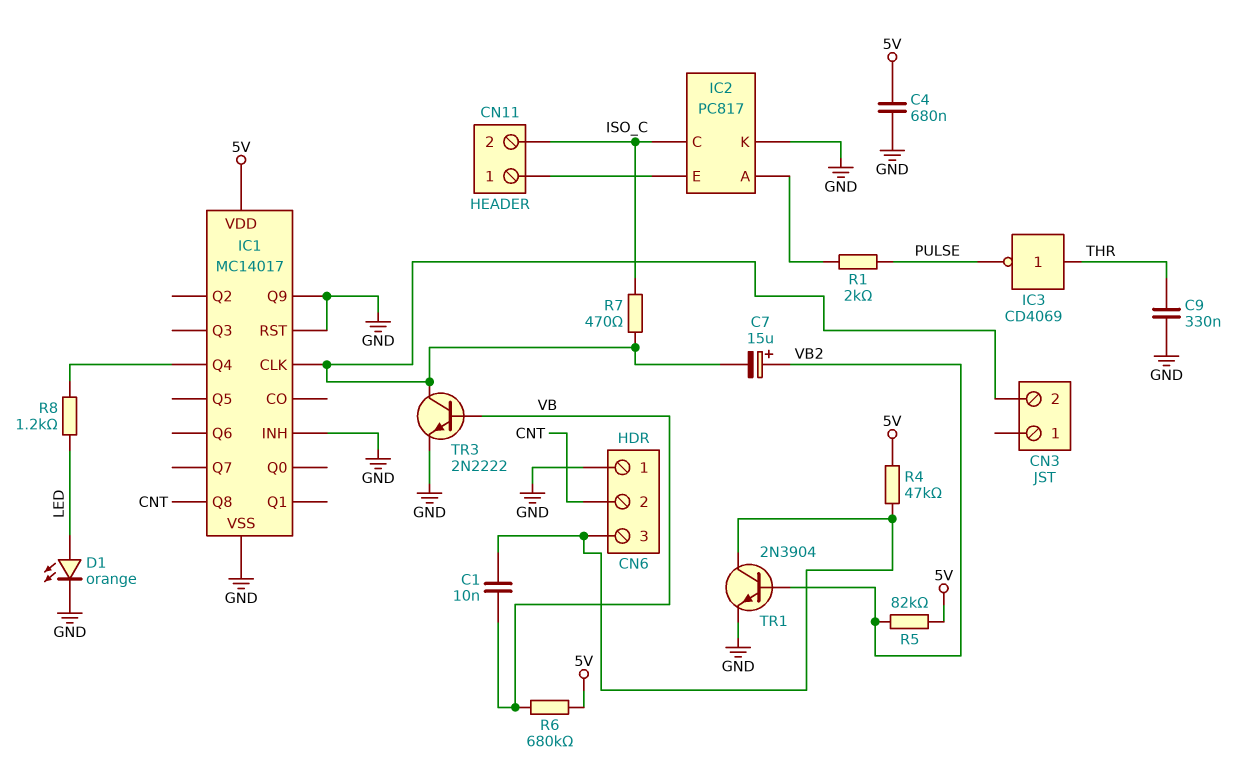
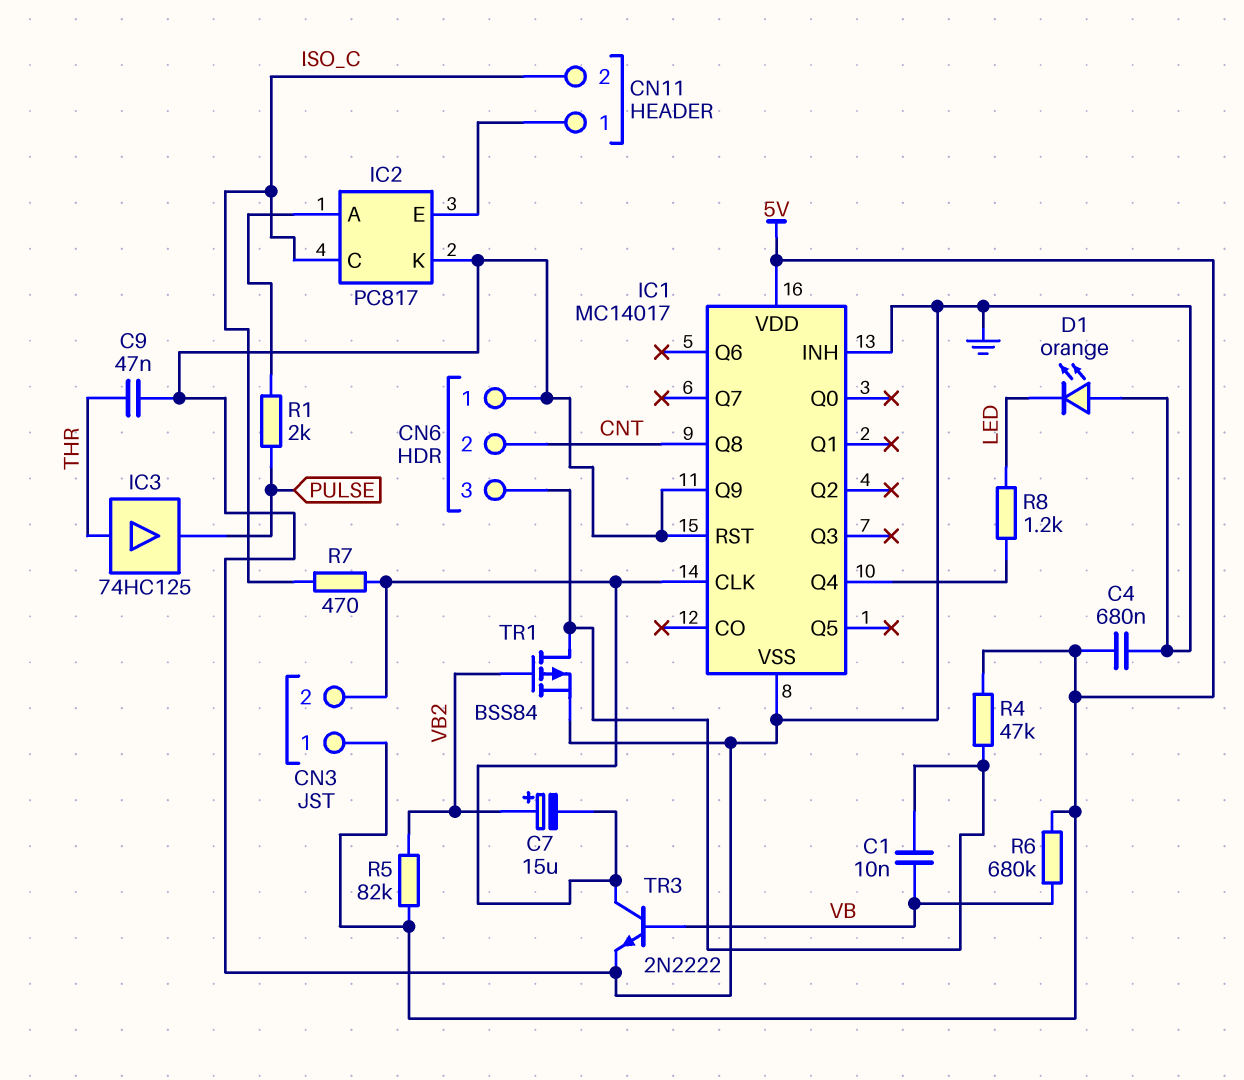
C9: 330nF (GND, THR) -> 47nF (GND, THR)
CN3 pin 1: none -> 5V
D1: LED orange (A LED, K GND) -> LED orange (A GND, K LED)
IC3: NOT CD4069 (in THR, out PULSE) -> buffer 74HC125 (in THR, out PULSE)
TR1: NPN 2N3904 (B VB2, C CN6/3, E GND) -> PMOS BSS84 (G VB2, D CN6/3, S GND)

